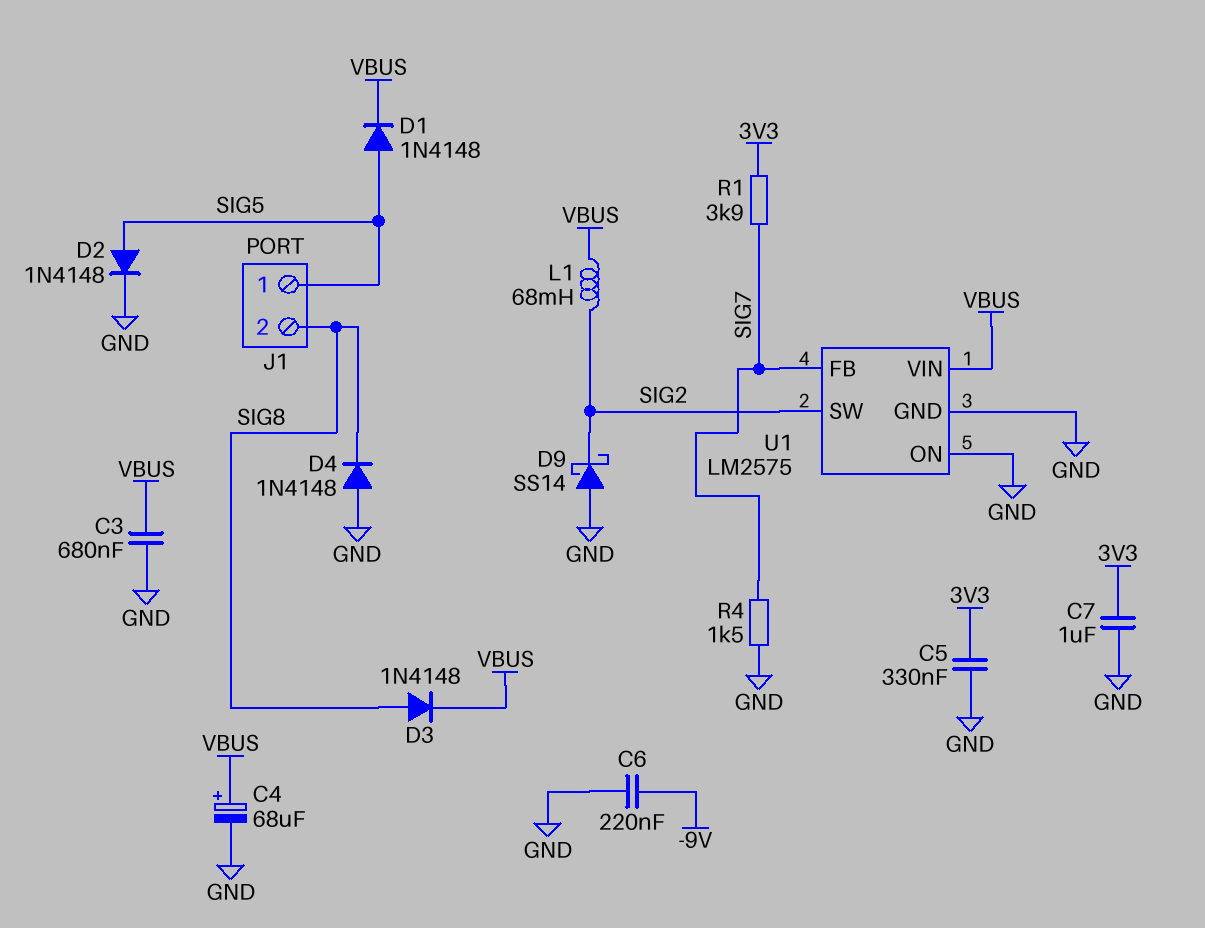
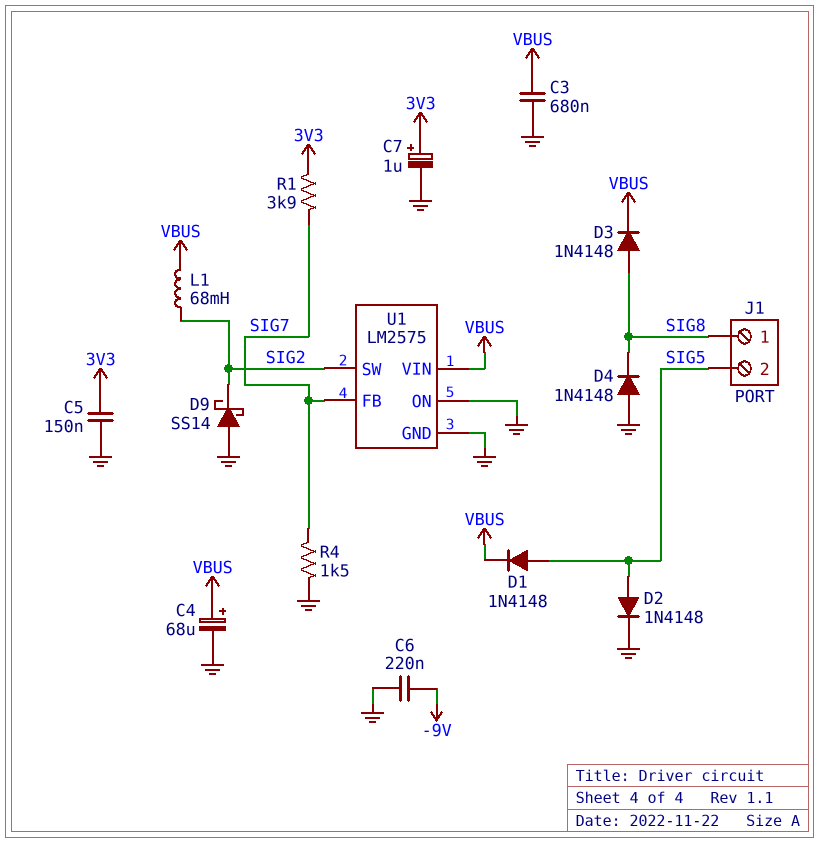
C5: 330nF (3V3, GND) -> 150nF (3V3, GND)
C7: 1uF (3V3, GND) -> 1uF (plus 3V3, minus GND)
J1 pin 1: SIG5 -> SIG8
J1 pin 2: SIG8 -> SIG5

